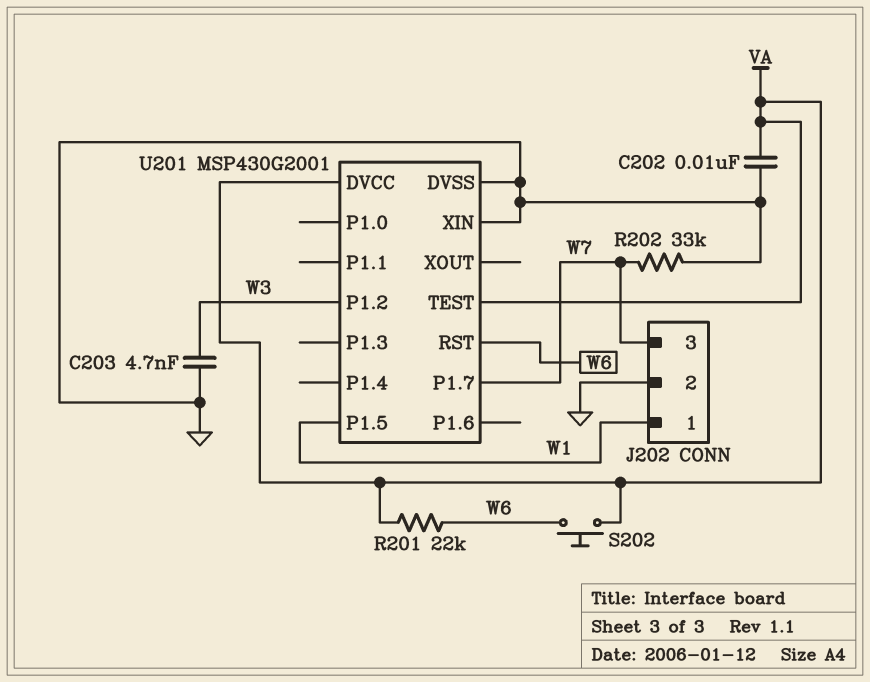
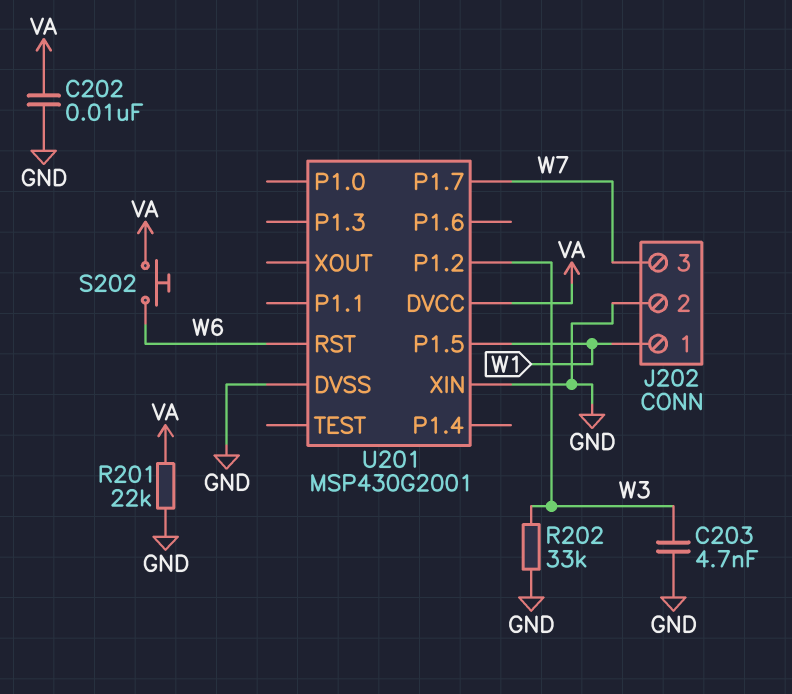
R201: 22k (VA, W6) -> 22k (GND, VA)
R202: 33k (GND, W7) -> 33k (GND, W3)
U201 pin TEST: VA -> none

